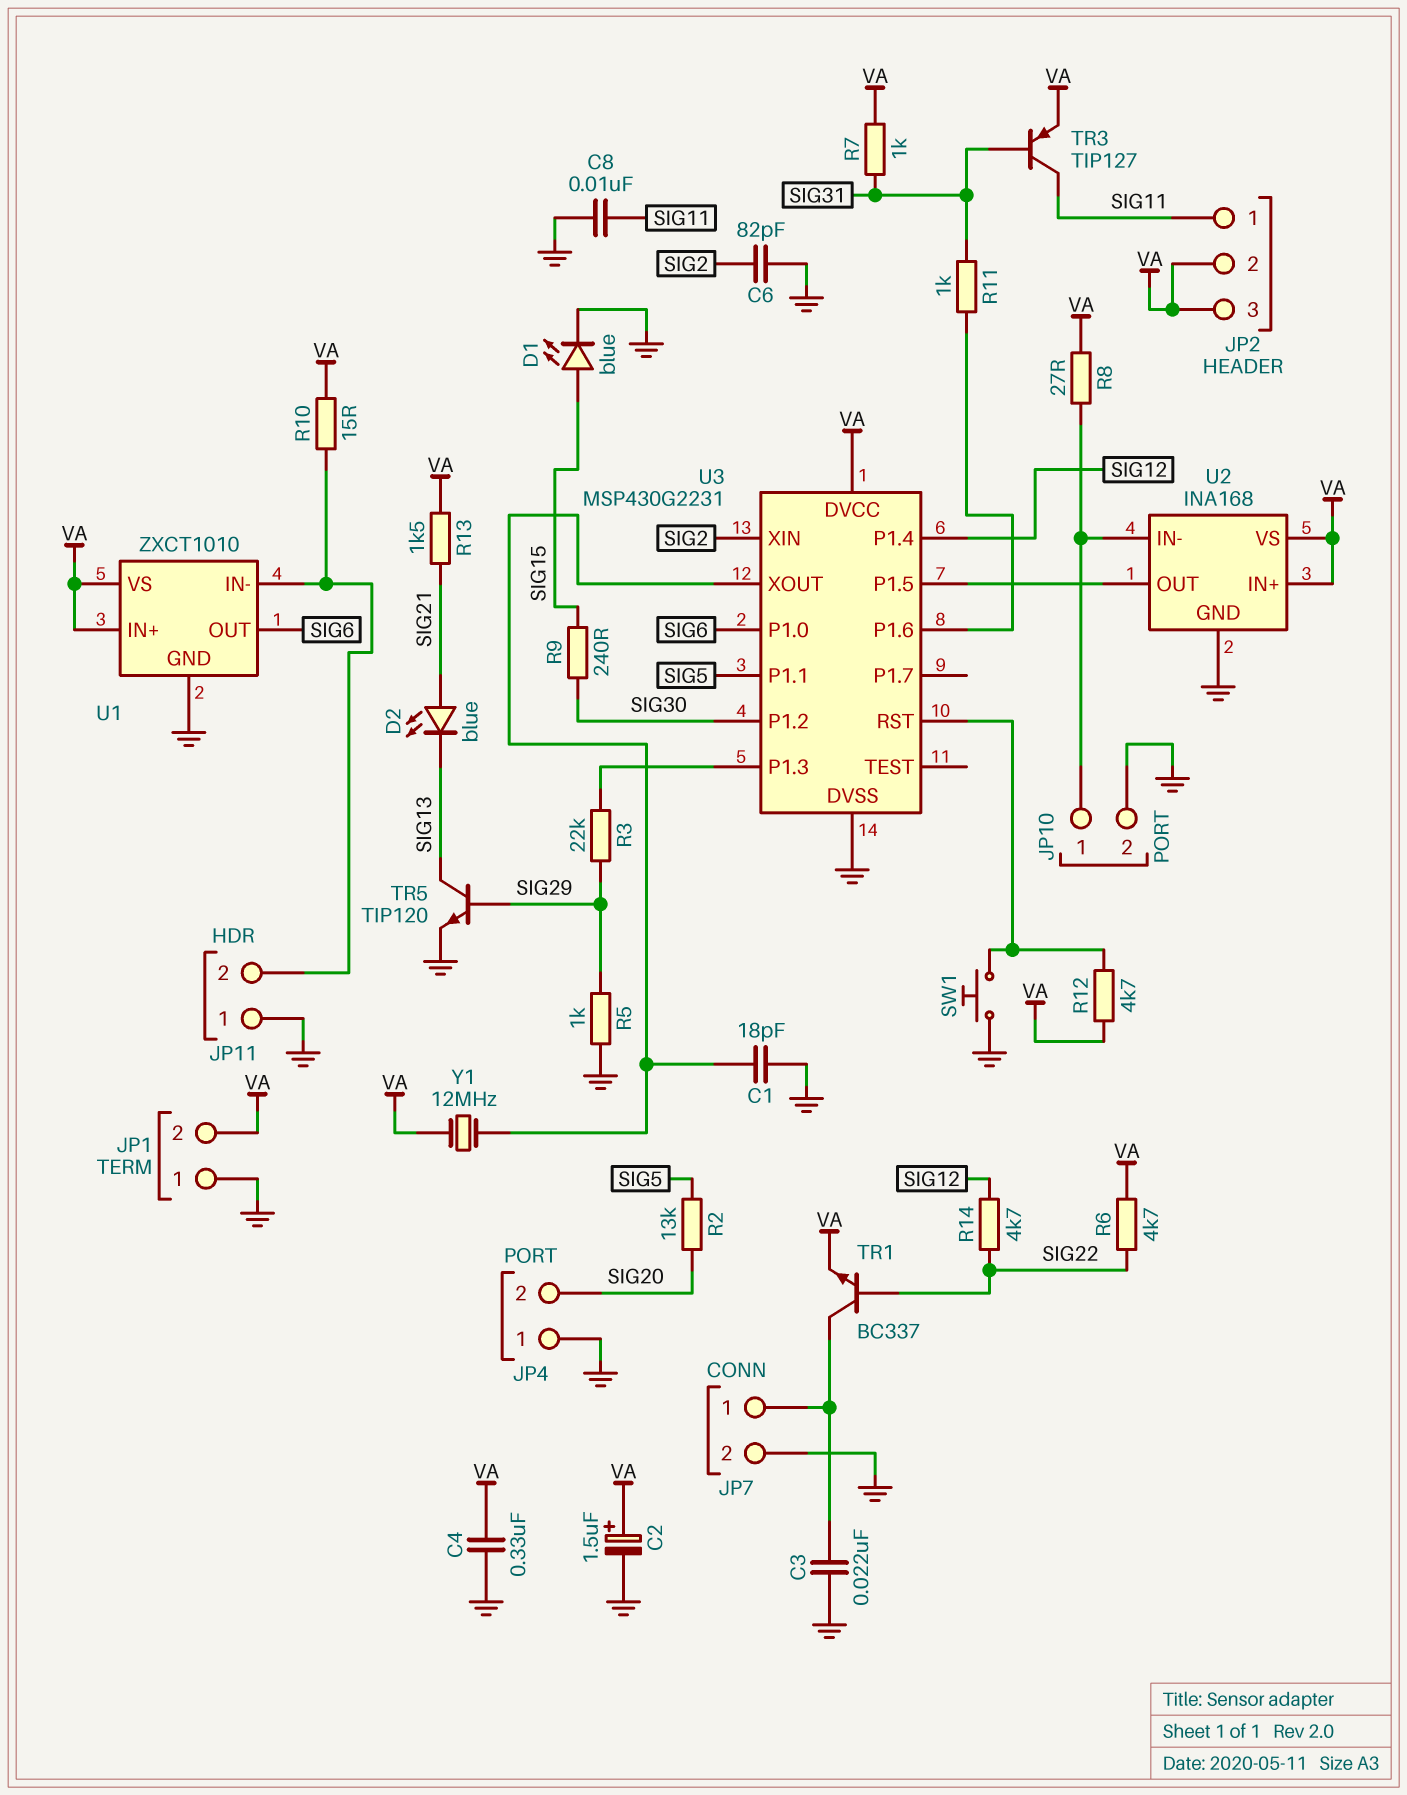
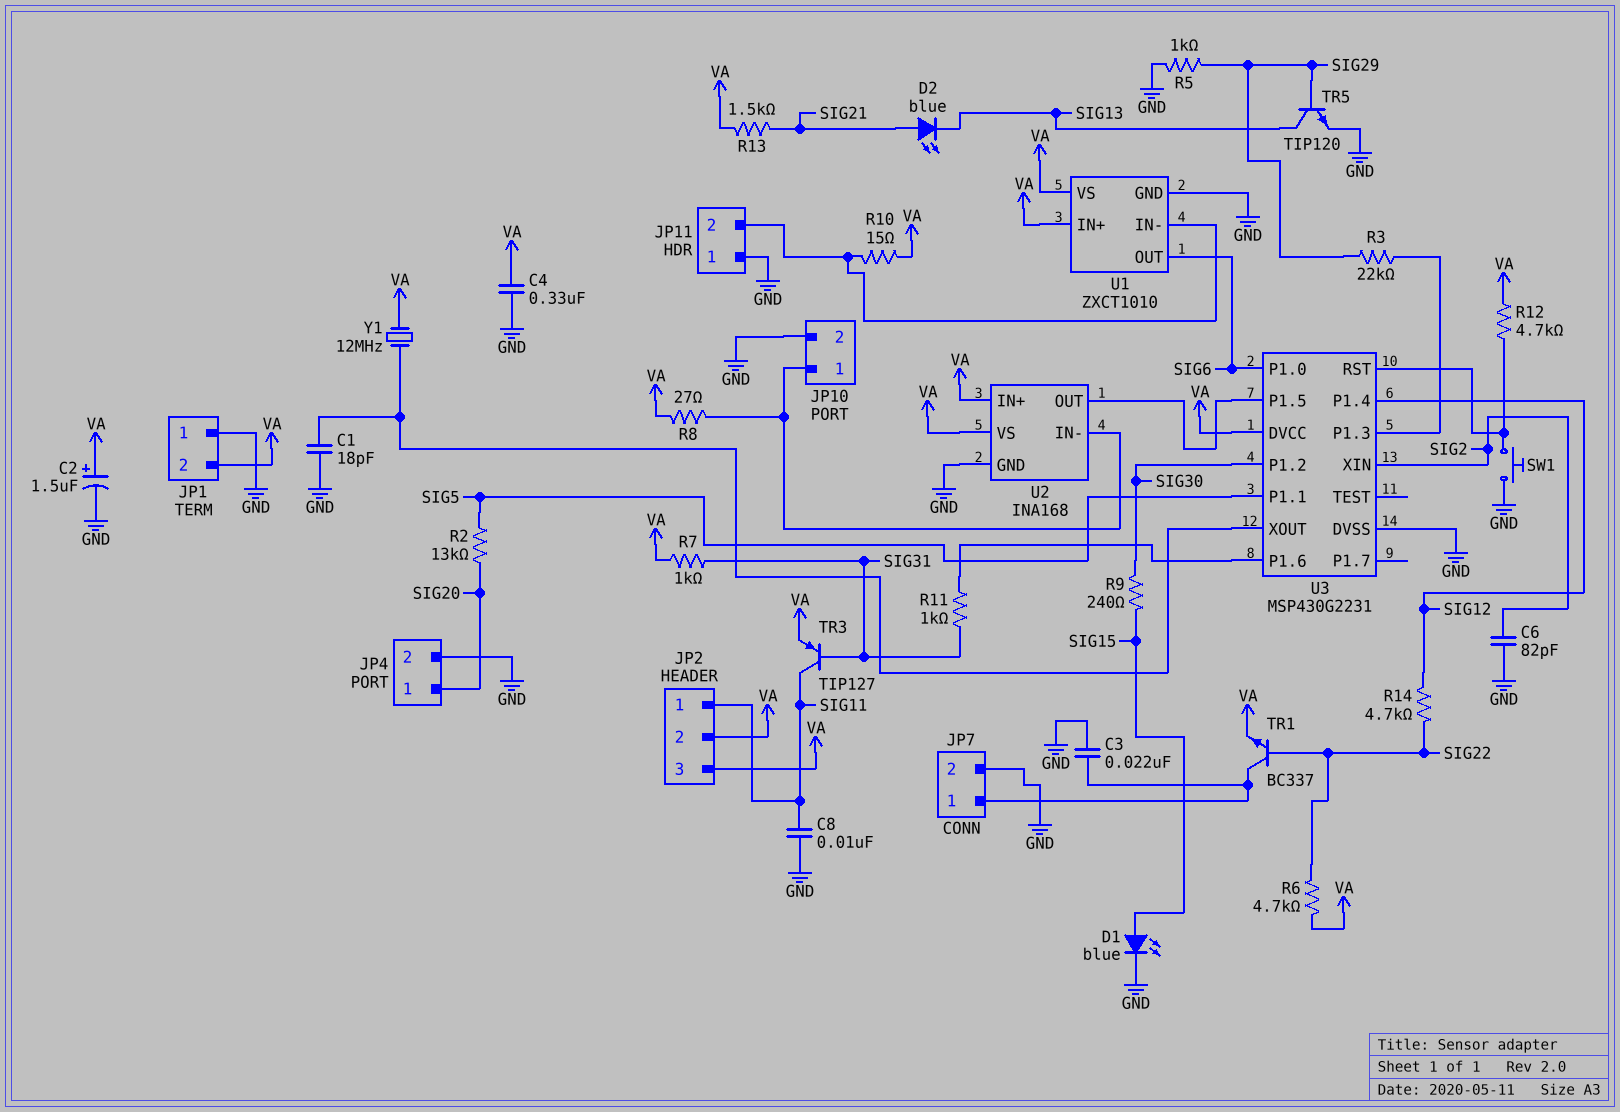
JP4 pin 1: GND -> SIG20
JP4 pin 2: SIG20 -> GND

